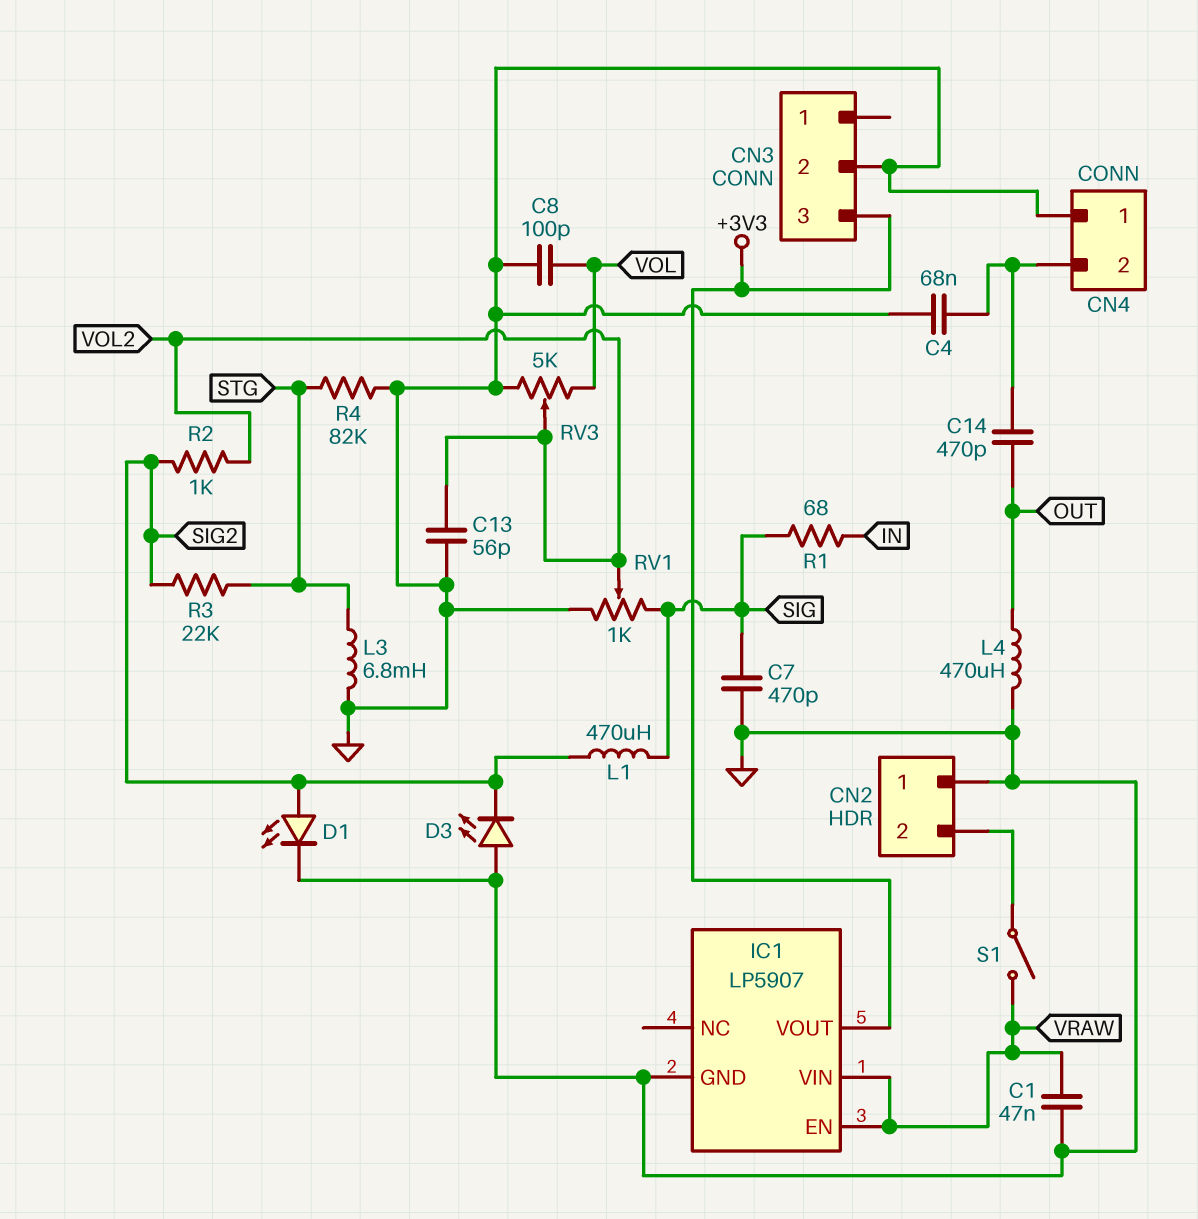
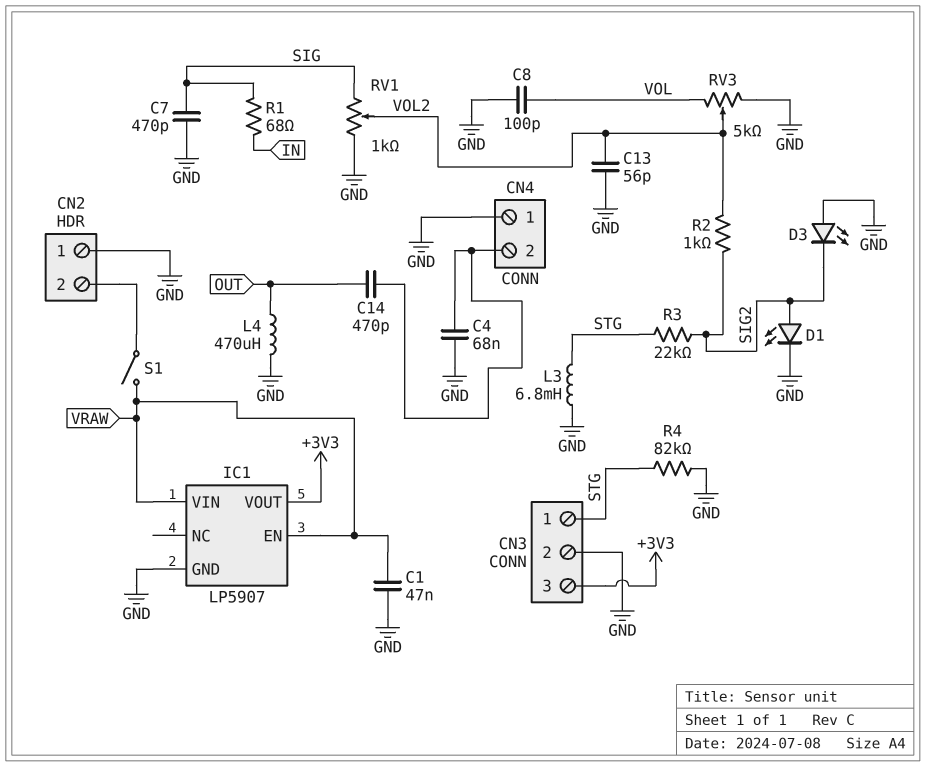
CN3 pin 1: none -> STG
L1: 470uH (SIG, SIG2) -> none

